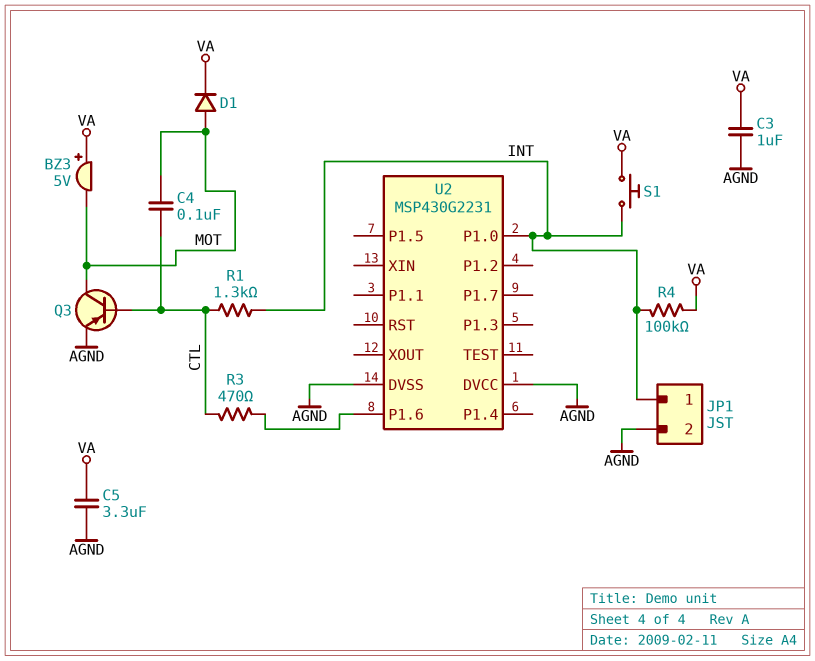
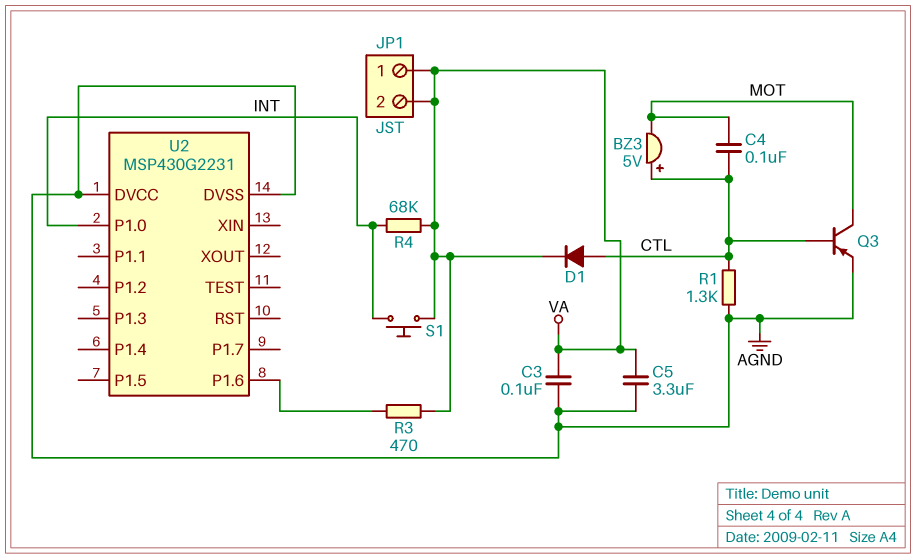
BZ3: buzzer 5V (plus VA, minus MOT) -> buzzer 5V (plus CTL, minus MOT)
C3: 1uF (AGND, VA) -> 100nF (AGND, VA)
D1: diode (A MOT, K VA) -> diode (A CTL, K VA)
JP1 pin 1: INT -> VA
JP1 pin 2: AGND -> VA
R1: 1.3k (CTL, INT) -> 1.3k (AGND, CTL)
R3: 470 (CTL, U2/P1.6) -> 470 (U2/P1.6, VA)
R4: 100k (INT, VA) -> 68k (INT, VA)

